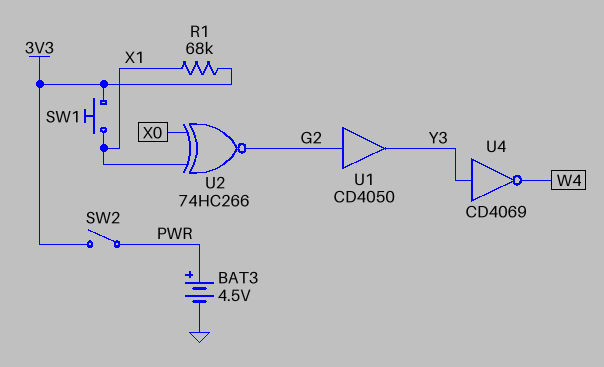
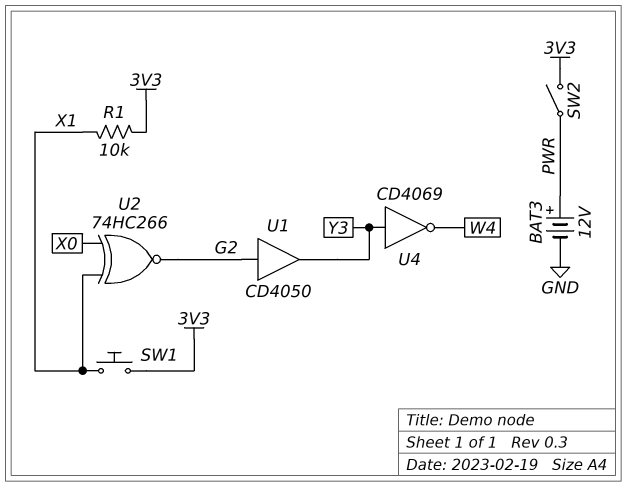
BAT3: 4.5V (plus PWR, minus GND) -> 12V (plus PWR, minus GND)
R1: 68k (3V3, X1) -> 10k (3V3, X1)

